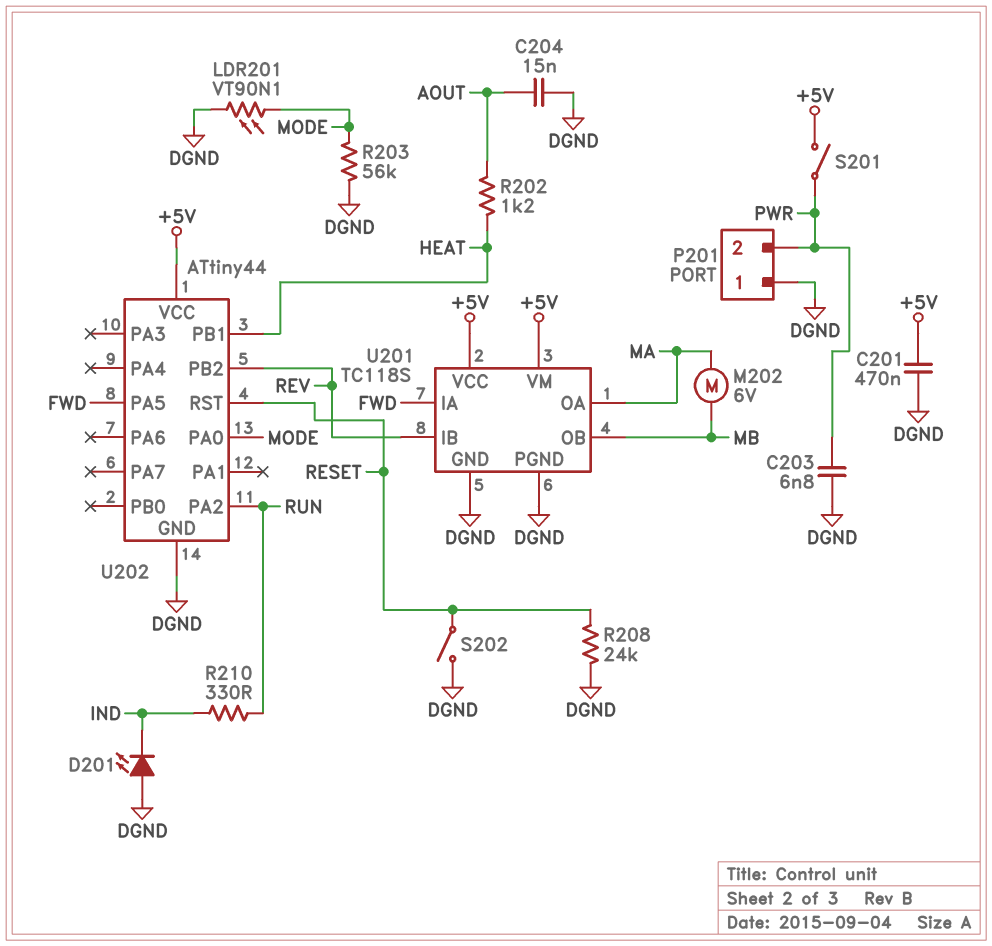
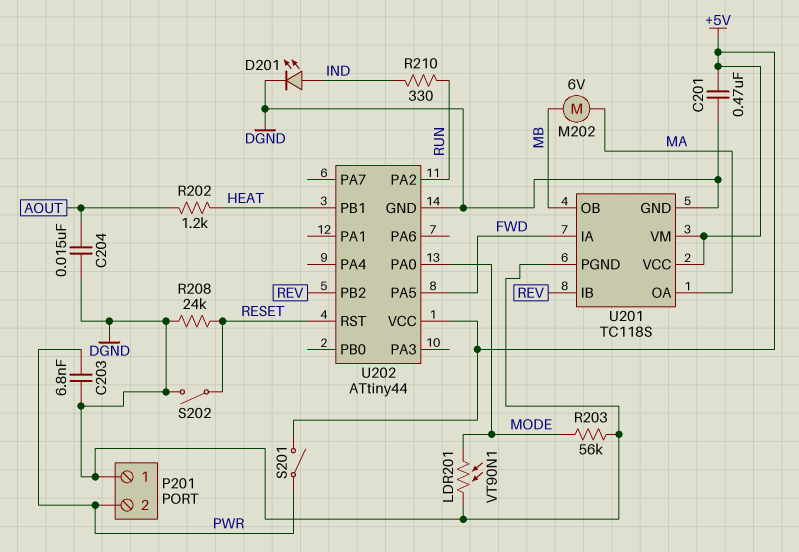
D201: LED (A DGND, K IND) -> LED (A IND, K DGND)

